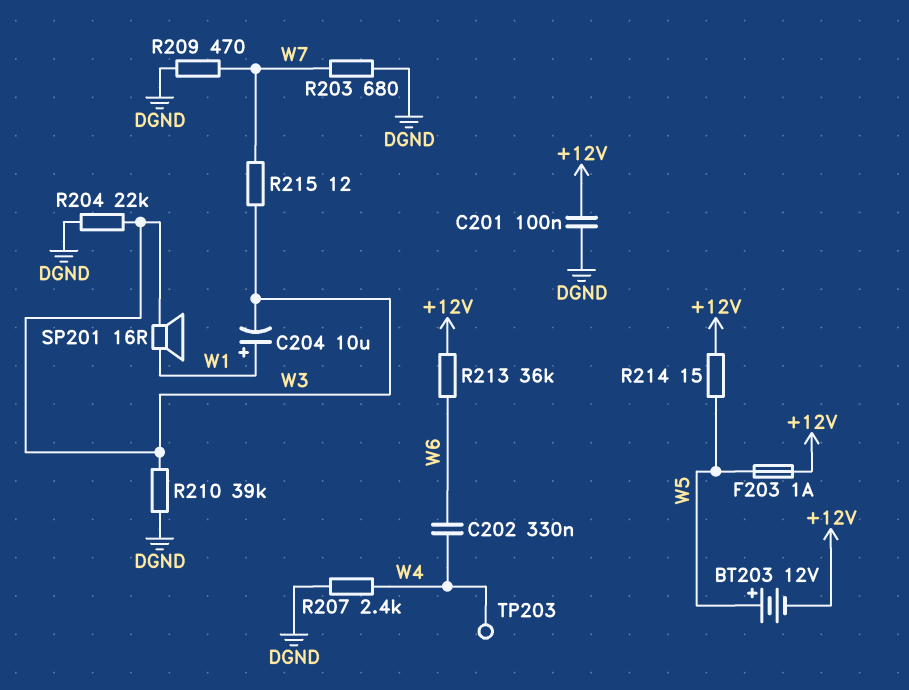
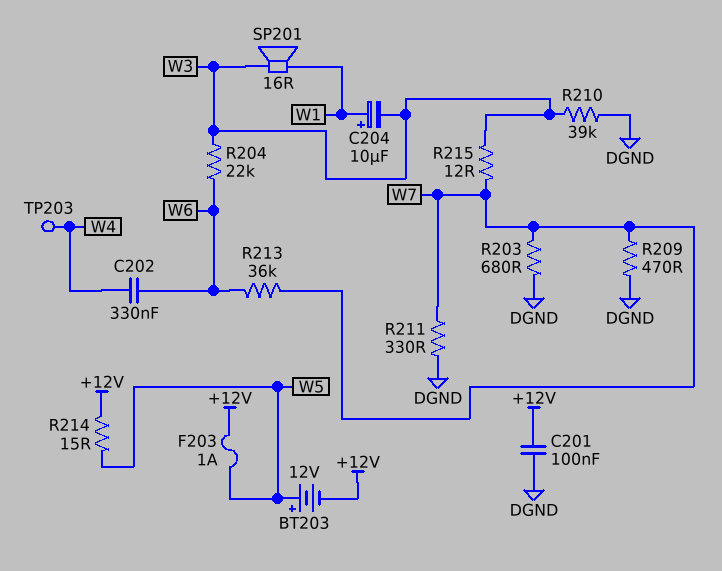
R204: 22k (DGND, W3) -> 22k (W3, W6)
R207: 2.4k (DGND, W4) -> none
R211: none -> 330 (DGND, W7)
R213: 36k (+12V, W6) -> 36k (W6, W7)

